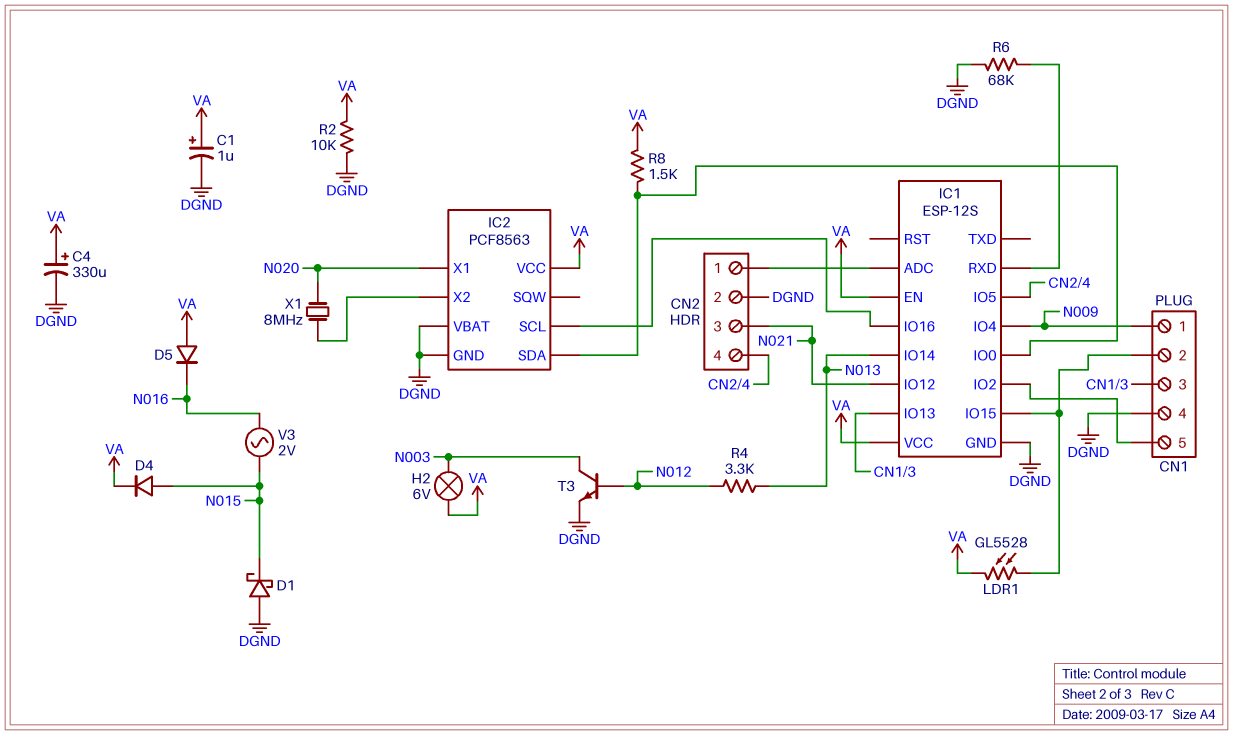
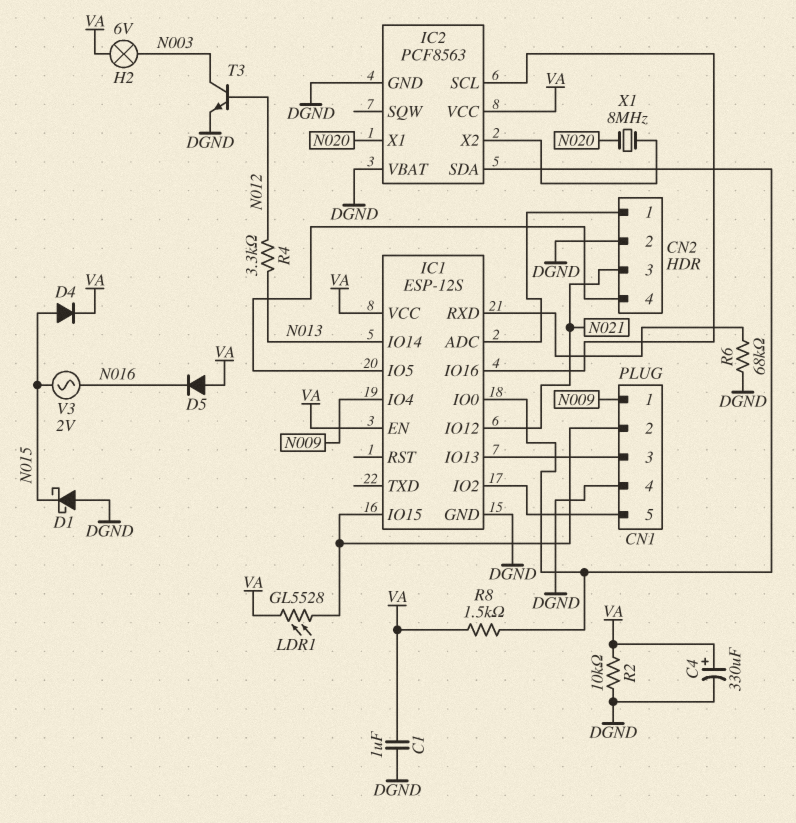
C1: 1uF (plus VA, minus DGND) -> 1uF (DGND, VA)

